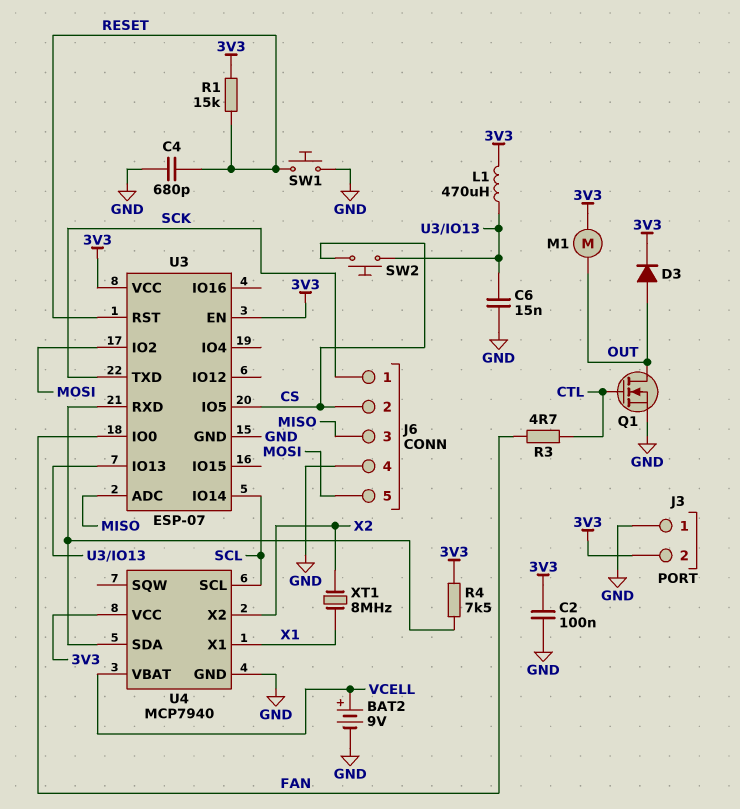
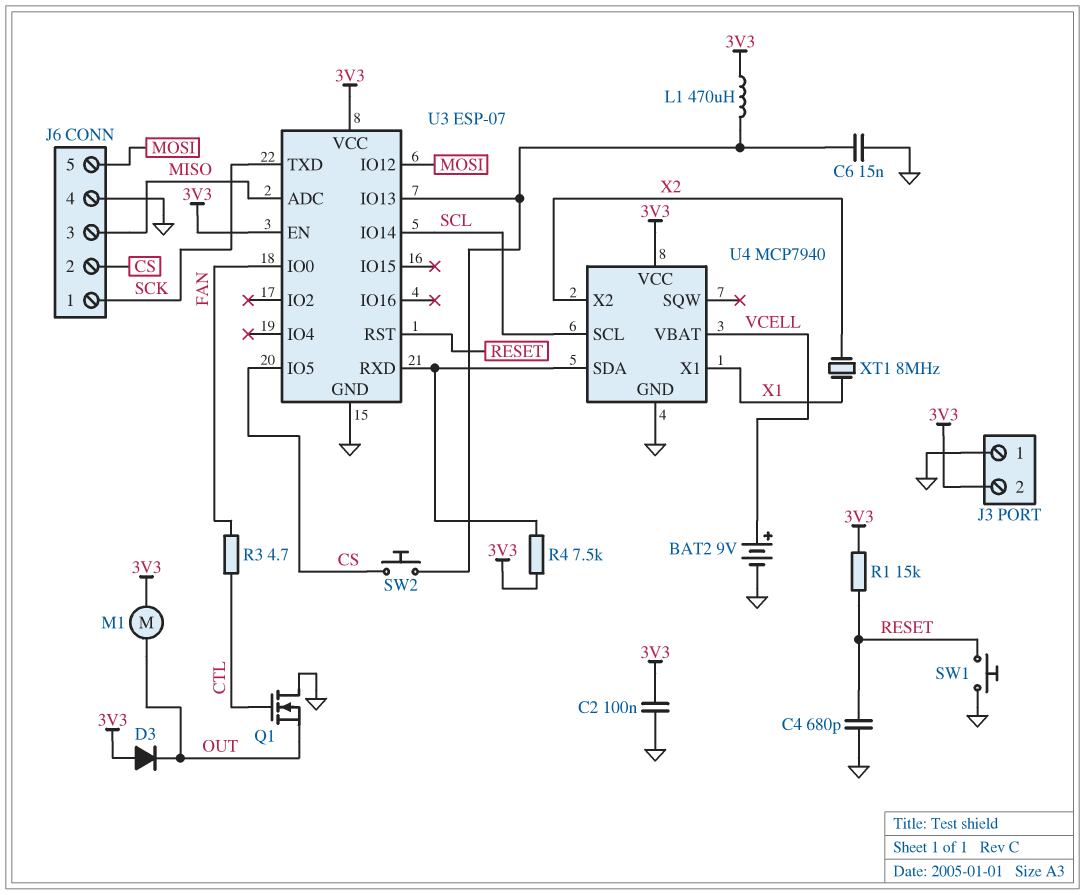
D3: diode (A OUT, K 3V3) -> diode (A 3V3, K OUT)
Q1: NMOS (G CTL, D OUT, S GND) -> NMOS (G CTL, D GND, S OUT)
U3 pin IO2: MOSI -> none
U3 pin IO12: none -> MOSI

